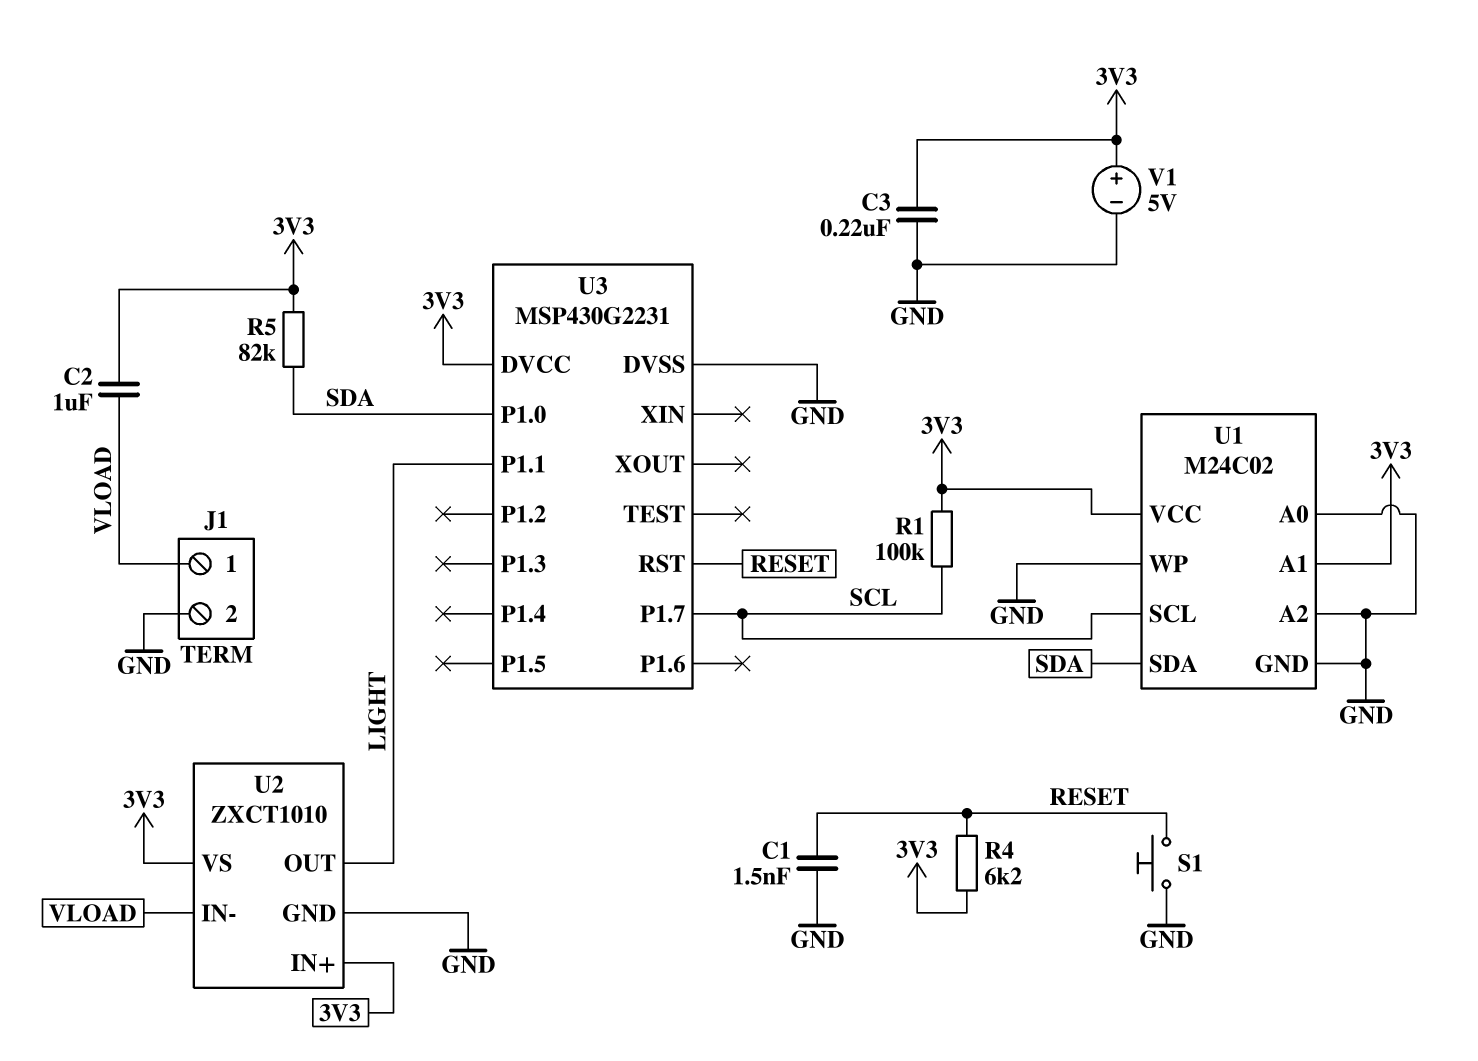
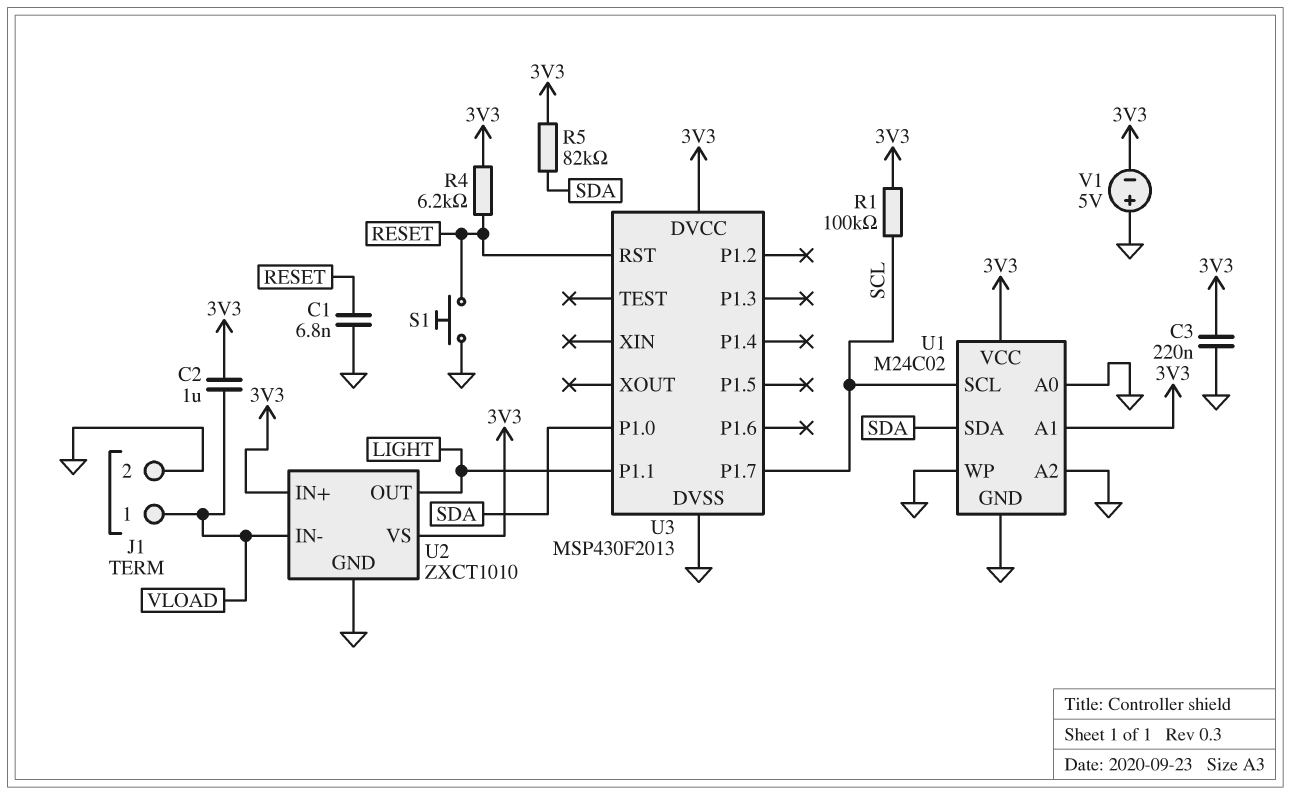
C1: 1.5nF (GND, RESET) -> 6.8nF (GND, RESET)
U3: MSP430G2231 -> MSP430F2013
V1: 5V (plus 3V3, minus GND) -> 5V (plus GND, minus 3V3)

